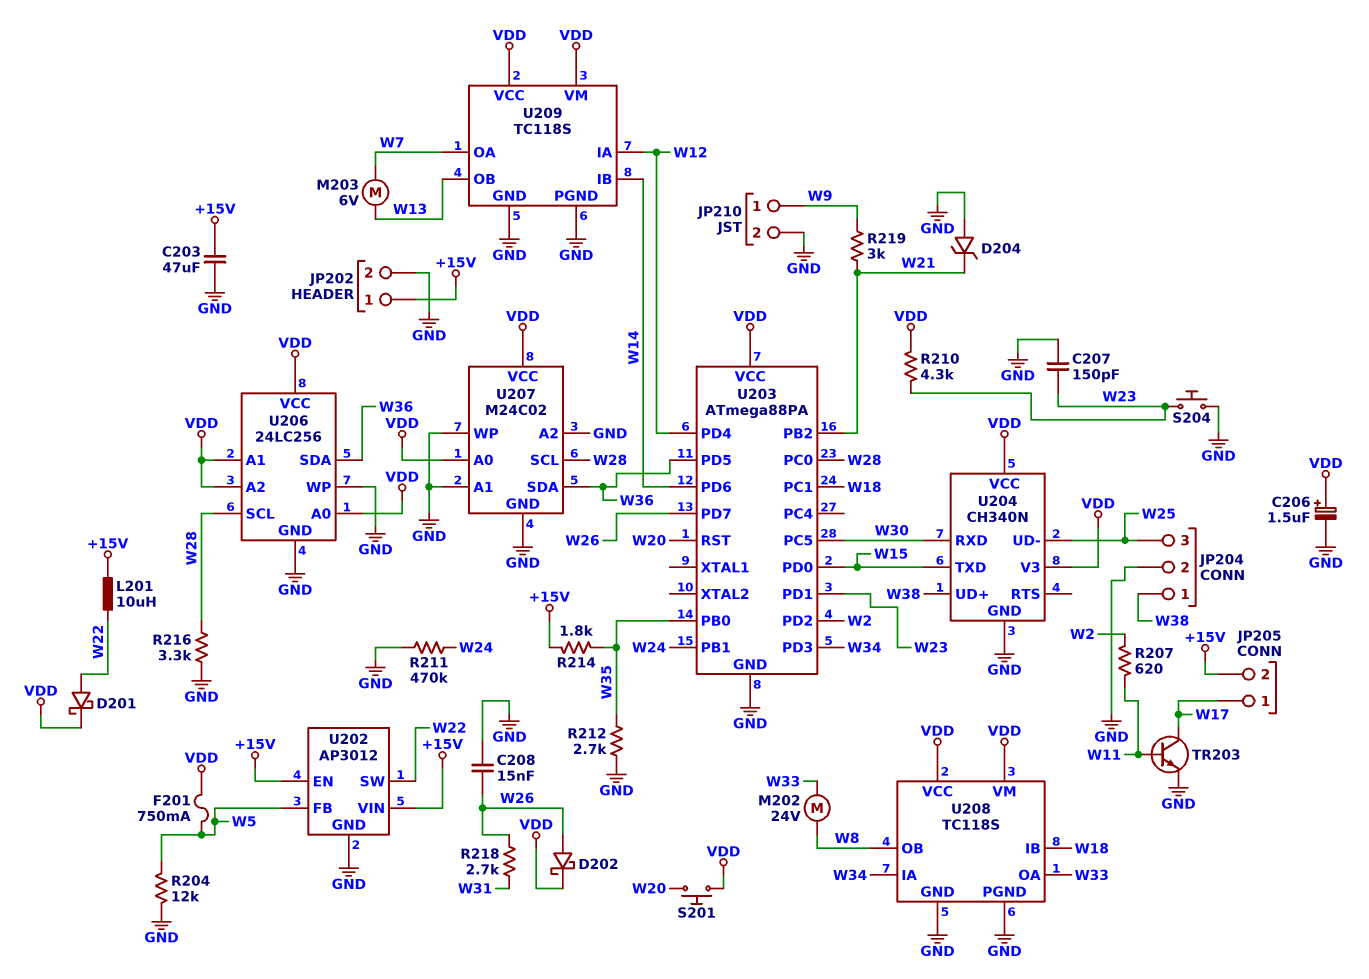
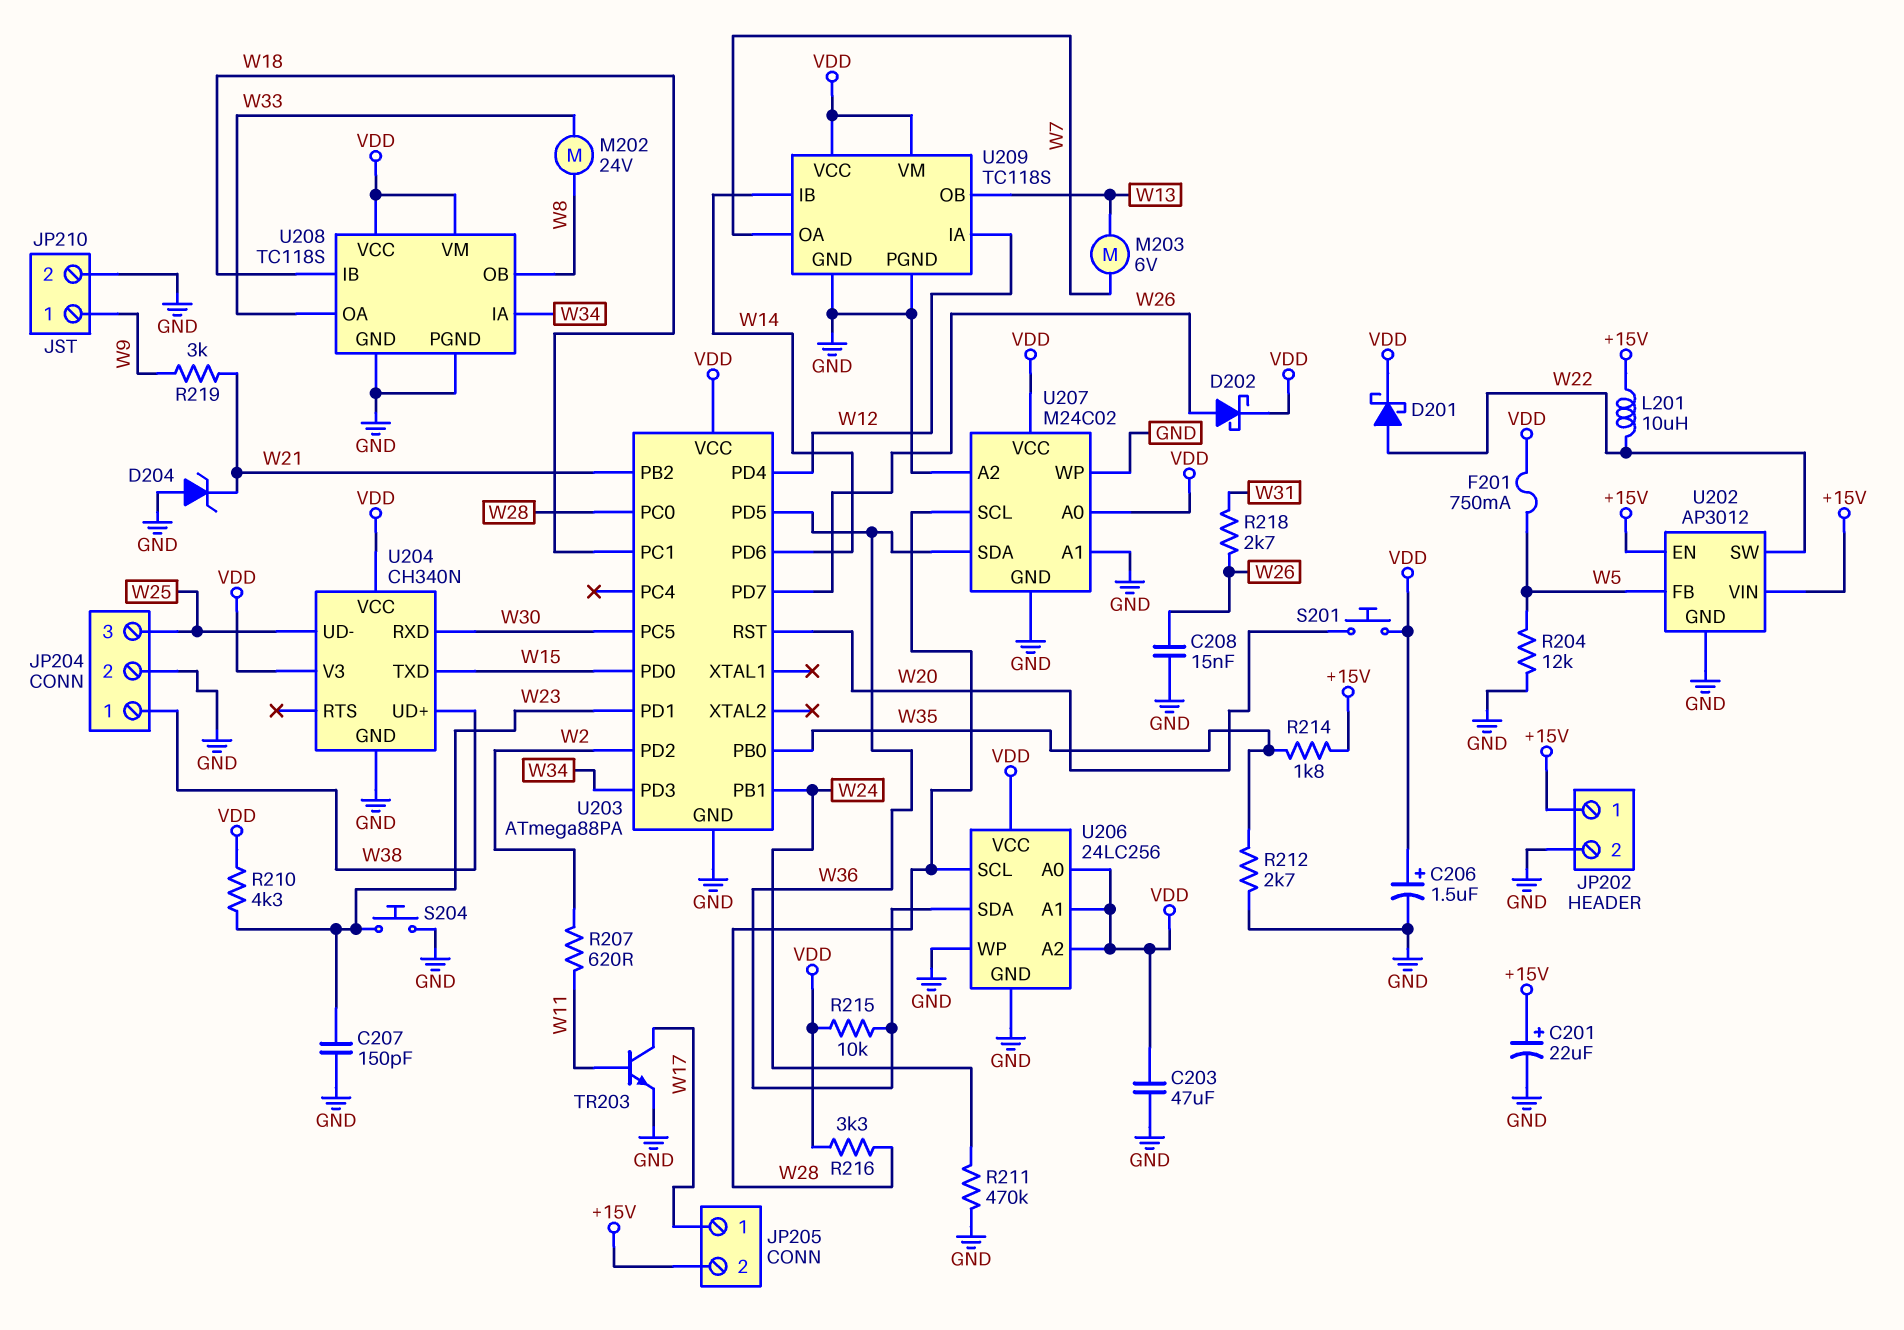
C201: none -> 22uF (plus +15V, minus GND)
C203: 47uF (+15V, GND) -> 47uF (GND, VDD)
R215: none -> 10k (VDD, W36)
R216: 3.3k (GND, W28) -> 3.3k (VDD, W28)

